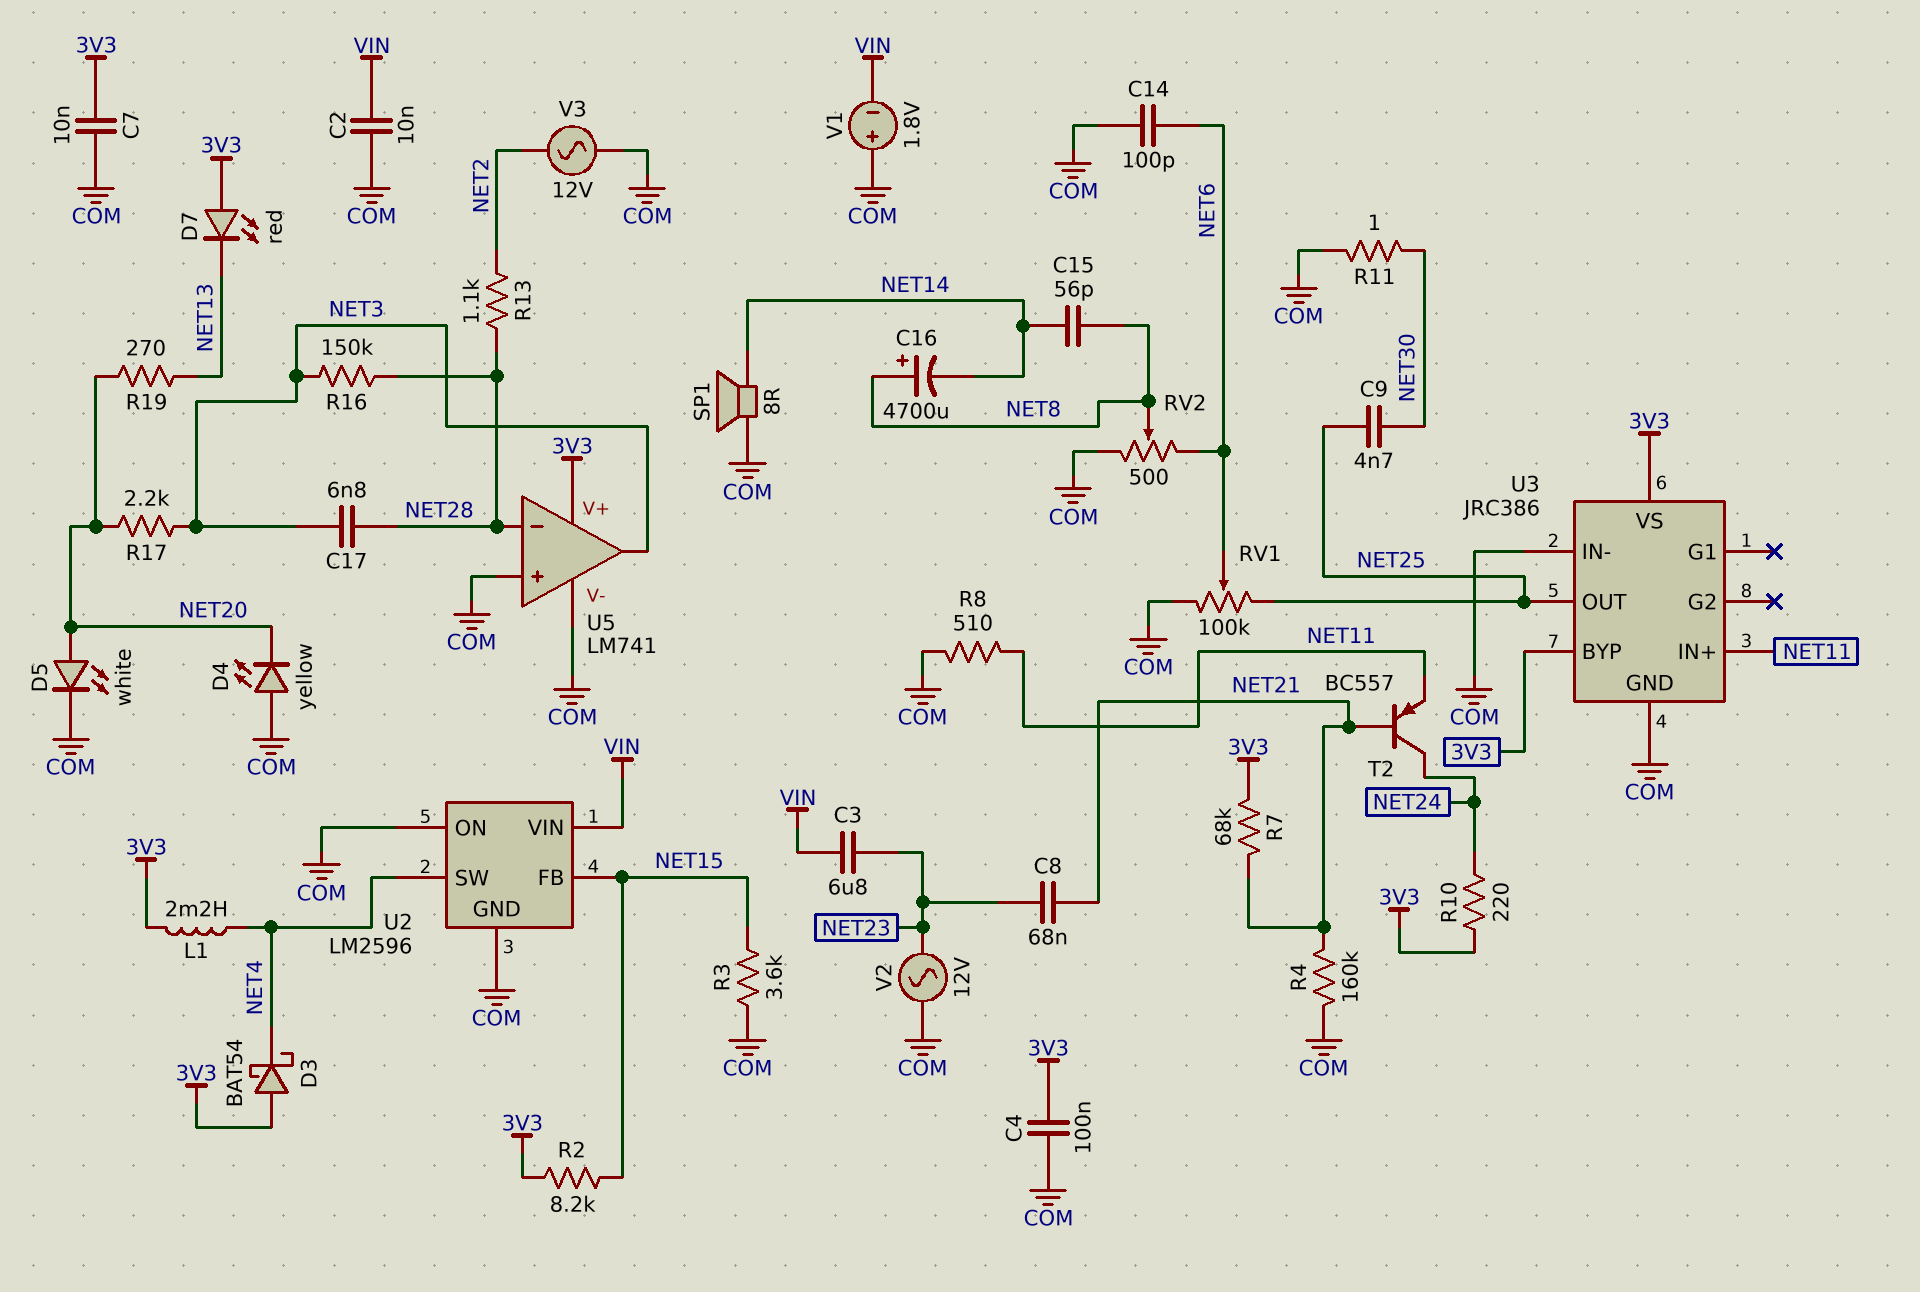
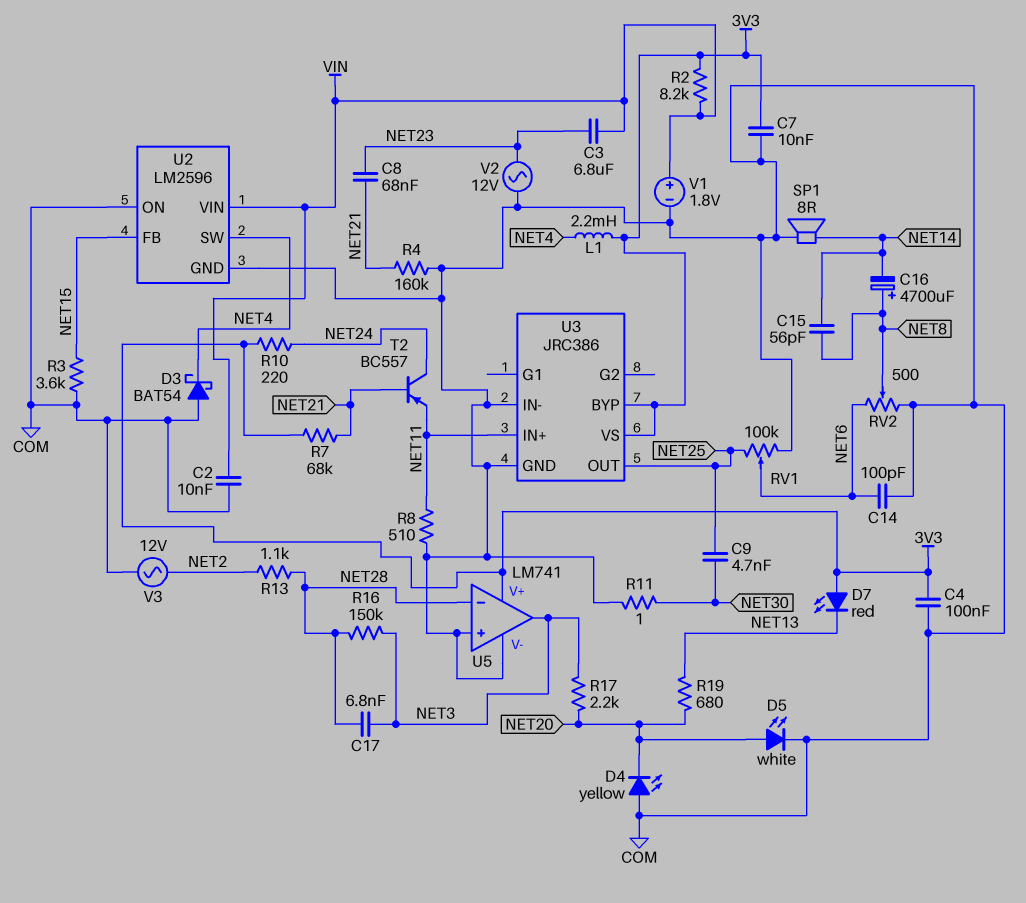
D3: schottky BAT54 (A 3V3, K NET4) -> schottky BAT54 (A COM, K NET4)
R2: 8.2k (3V3, NET15) -> 8.2k (3V3, VIN)
R19: 270 (NET13, NET20) -> 680 (NET13, NET20)
V1: 1.8V (plus COM, minus VIN) -> 1.8V (plus VIN, minus COM)

